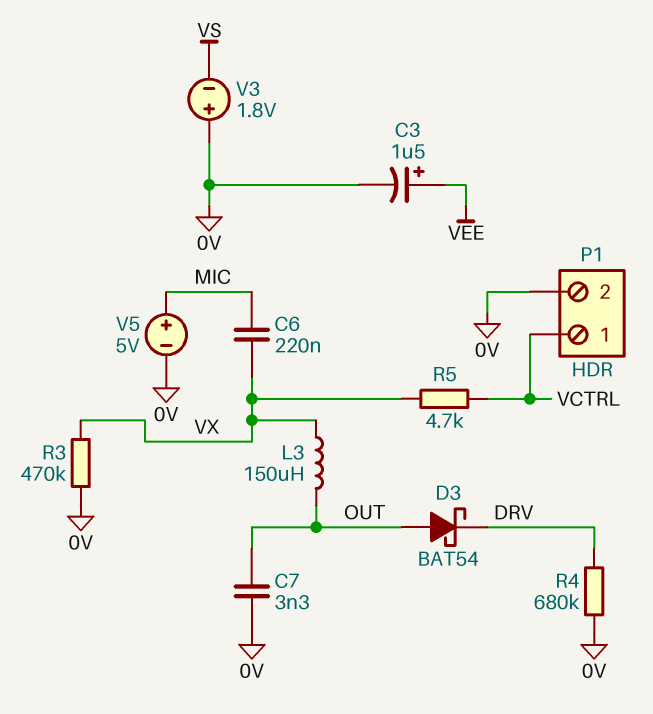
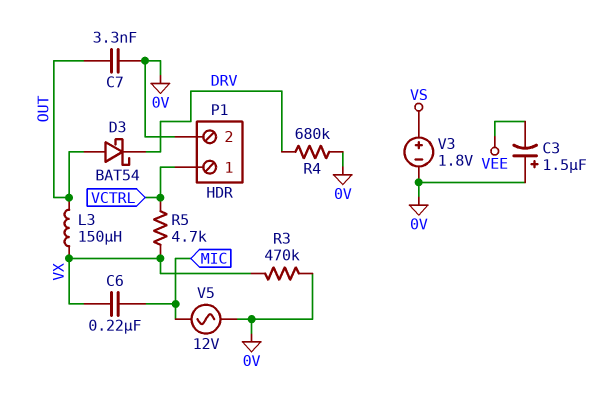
C3: 1.5uF (plus VEE, minus 0V) -> 1.5uF (plus 0V, minus VEE)
V3: 1.8V (plus 0V, minus VS) -> 1.8V (plus VS, minus 0V)
V5: 5V (plus MIC, minus 0V) -> AC 12V (0V, MIC)

